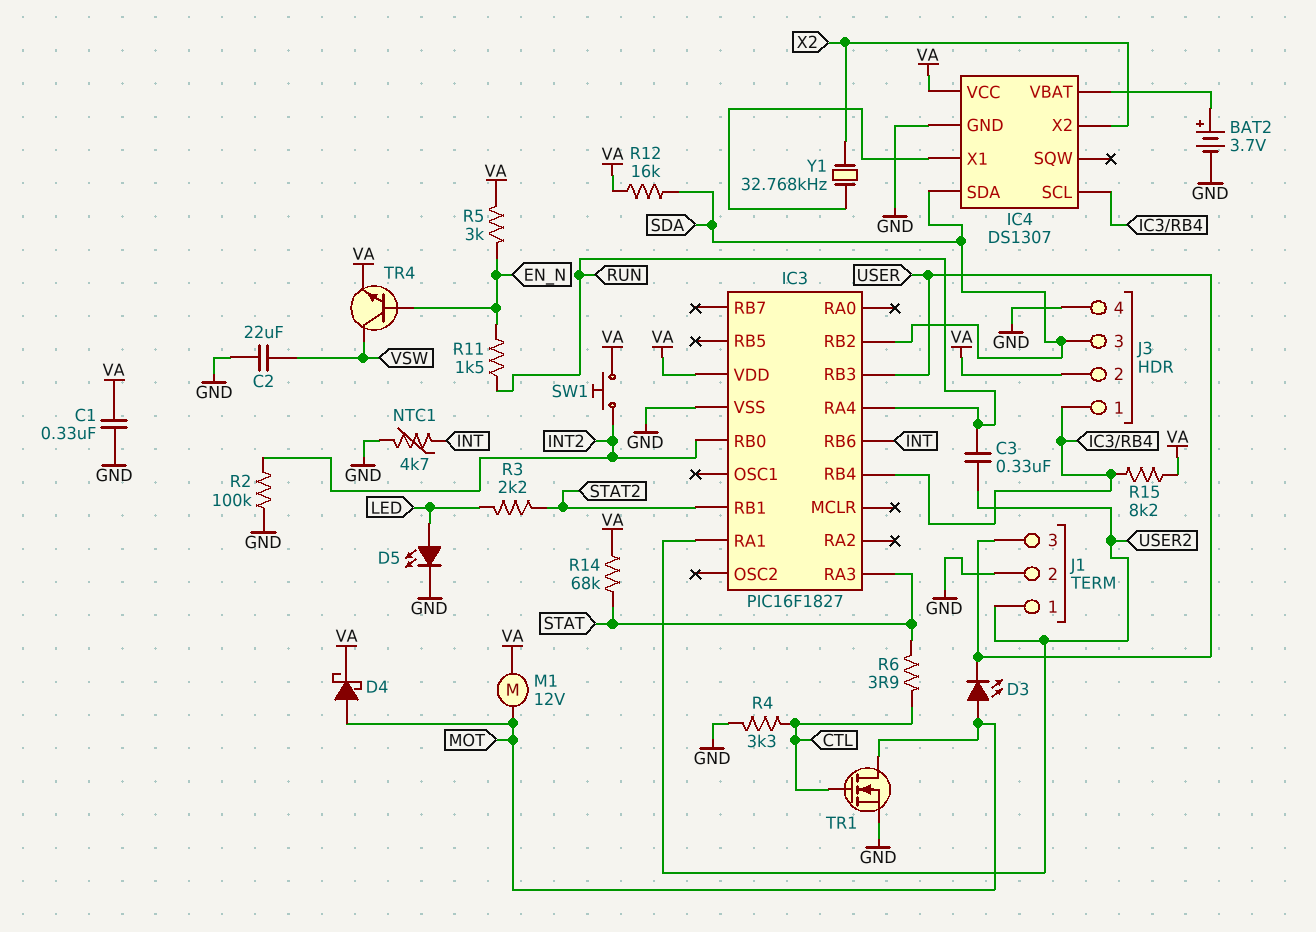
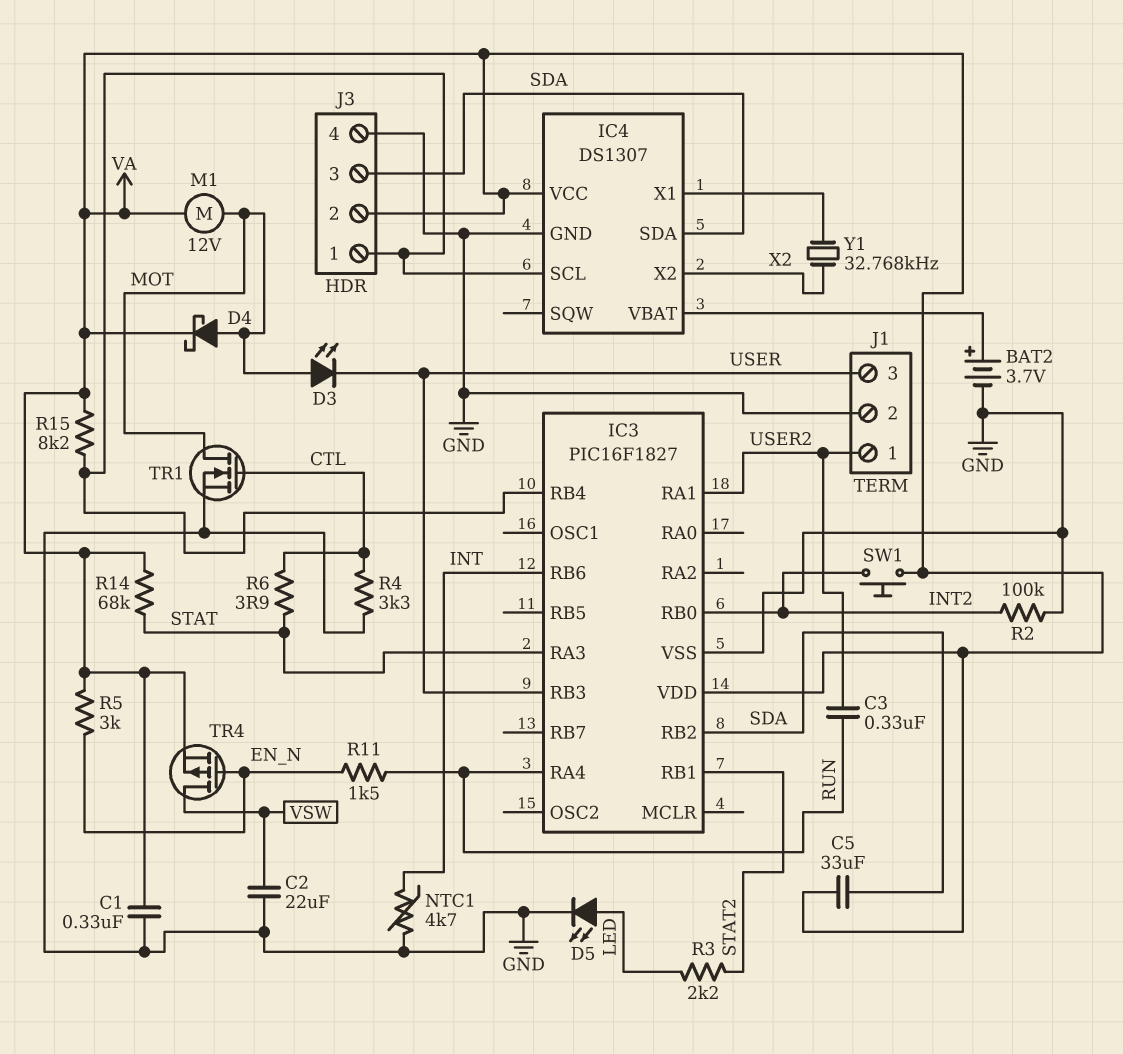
C5: none -> 33uF (SDA, VA)
R12: 16k (SDA, VA) -> none
TR4: NPN (B EN_N, C VSW, E VA) -> PMOS (G EN_N, D VSW, S VA)

